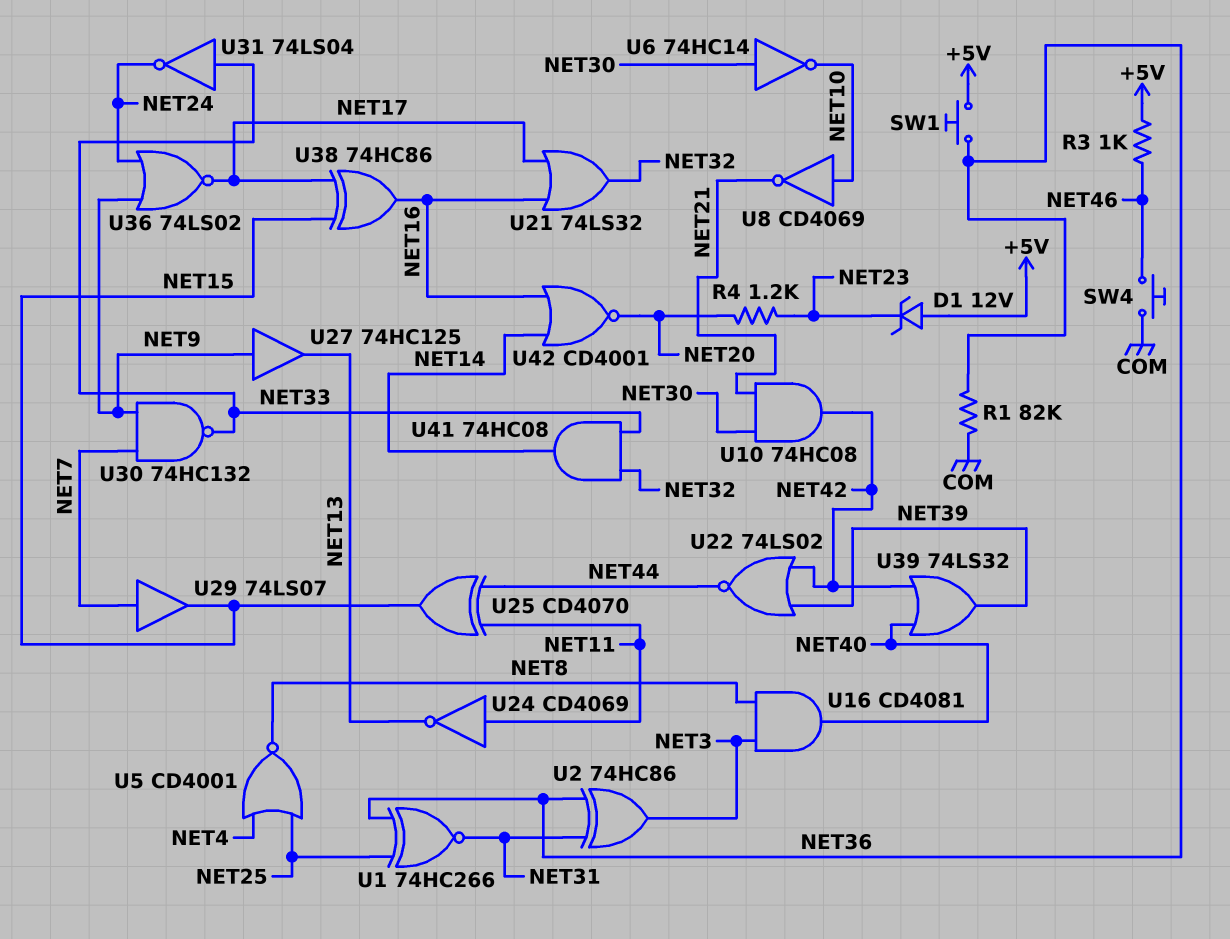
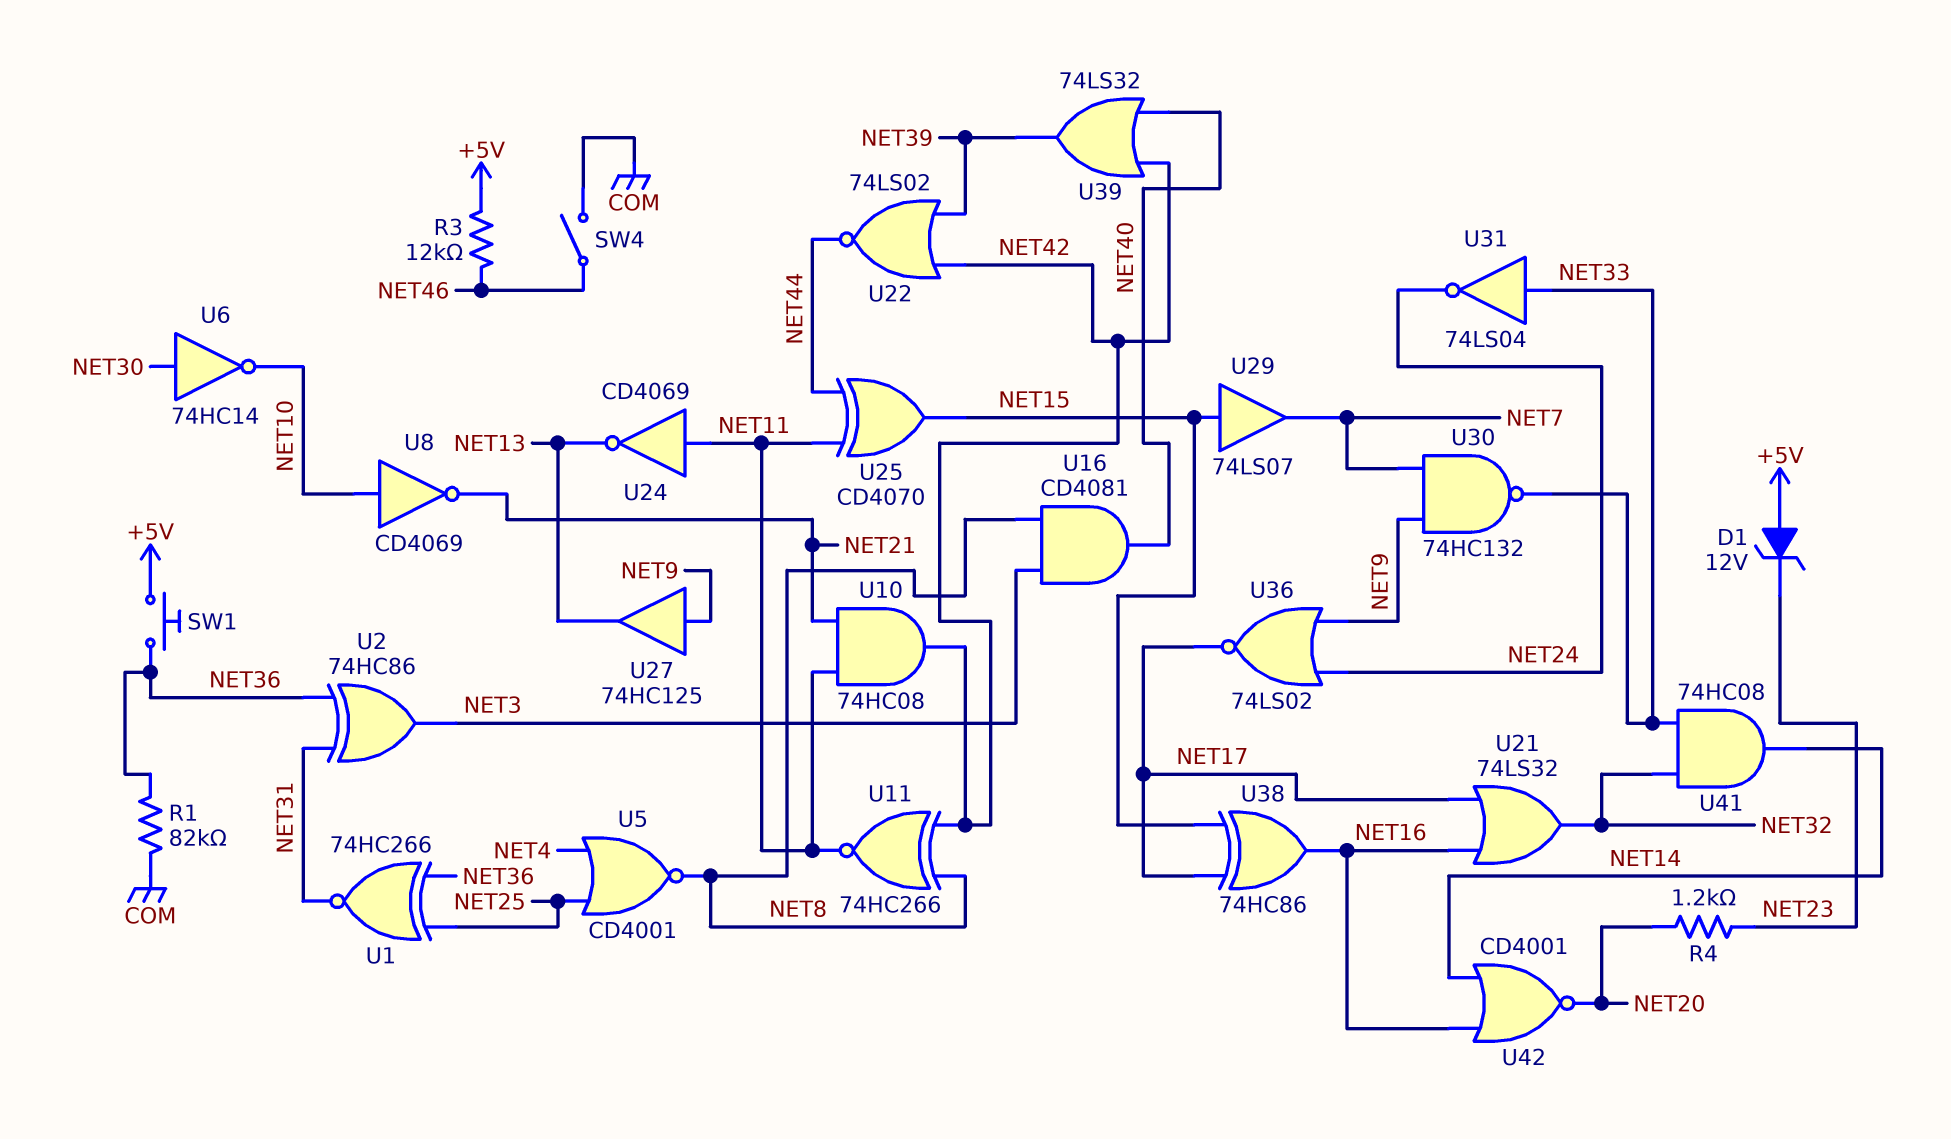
R3: 1k (+5V, NET46) -> 12k (+5V, NET46)
SW4: button (COM, NET46) -> switch (COM, NET46)
U10: AND 74HC08 (in NET21, in NET30, out NET42) -> AND 74HC08 (in NET11, in NET21, out NET42)
U11: none -> XNOR 74HC266 (in NET8, in NET42, out NET11)
U29: buffer 74LS07 (in NET7, out NET15) -> buffer 74LS07 (in NET15, out NET7)

